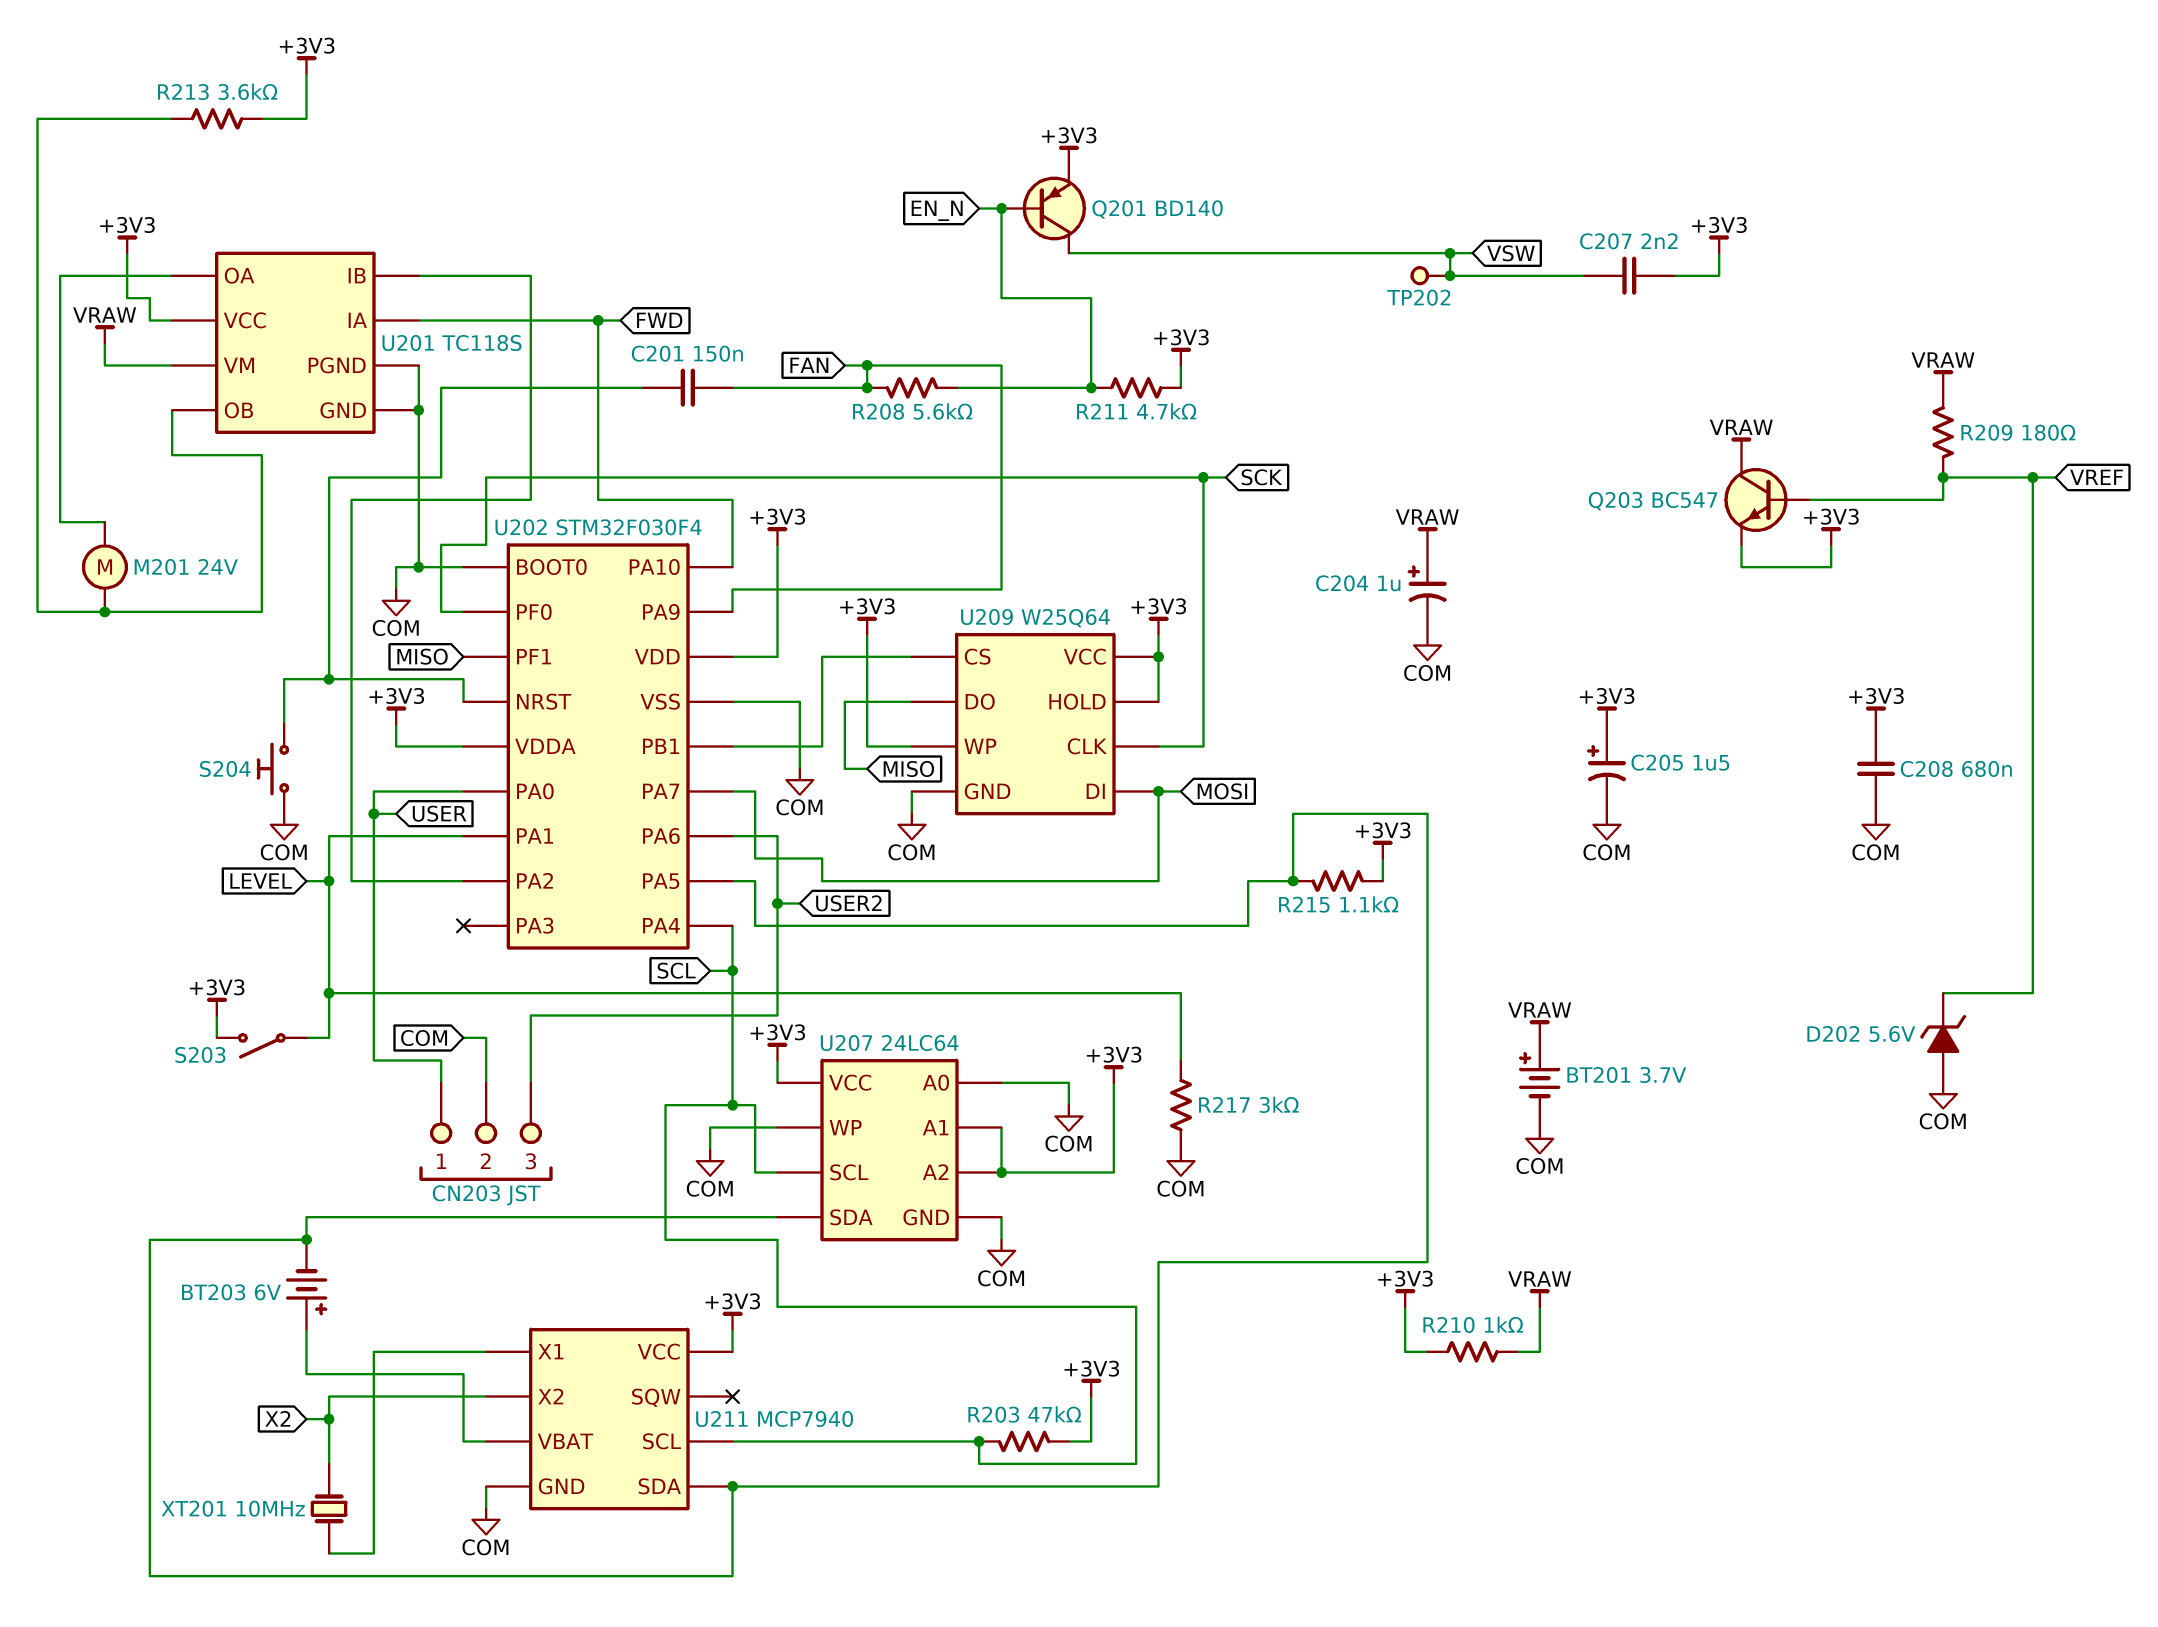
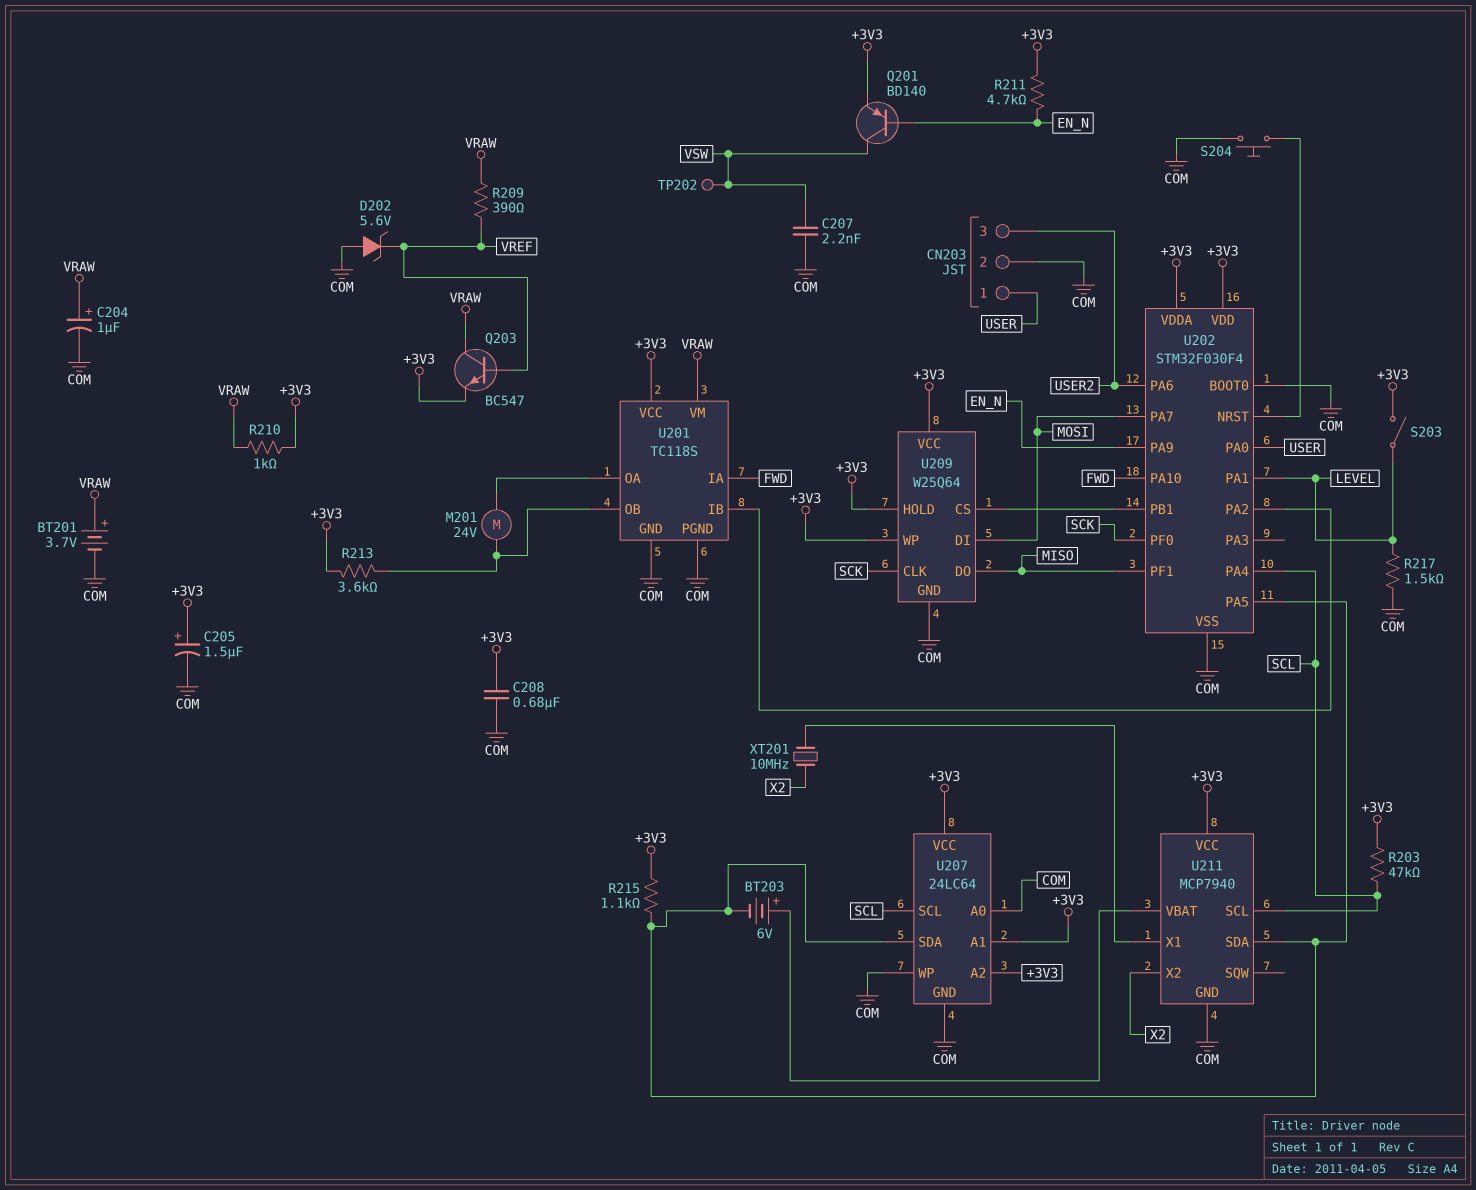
C201: 150nF (FAN, U202/NRST) -> none
C207: 2.2nF (+3V3, VSW) -> 2.2nF (COM, VSW)
R208: 5.6k (EN_N, FAN) -> none
R209: 180 (VRAW, VREF) -> 390 (VRAW, VREF)
R217: 3k (COM, LEVEL) -> 1.5k (COM, LEVEL)
U202 pin PA9: FAN -> EN_N

